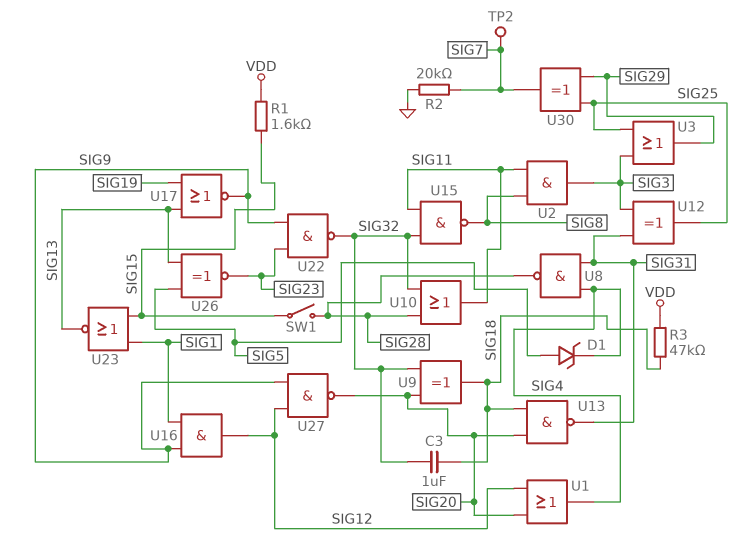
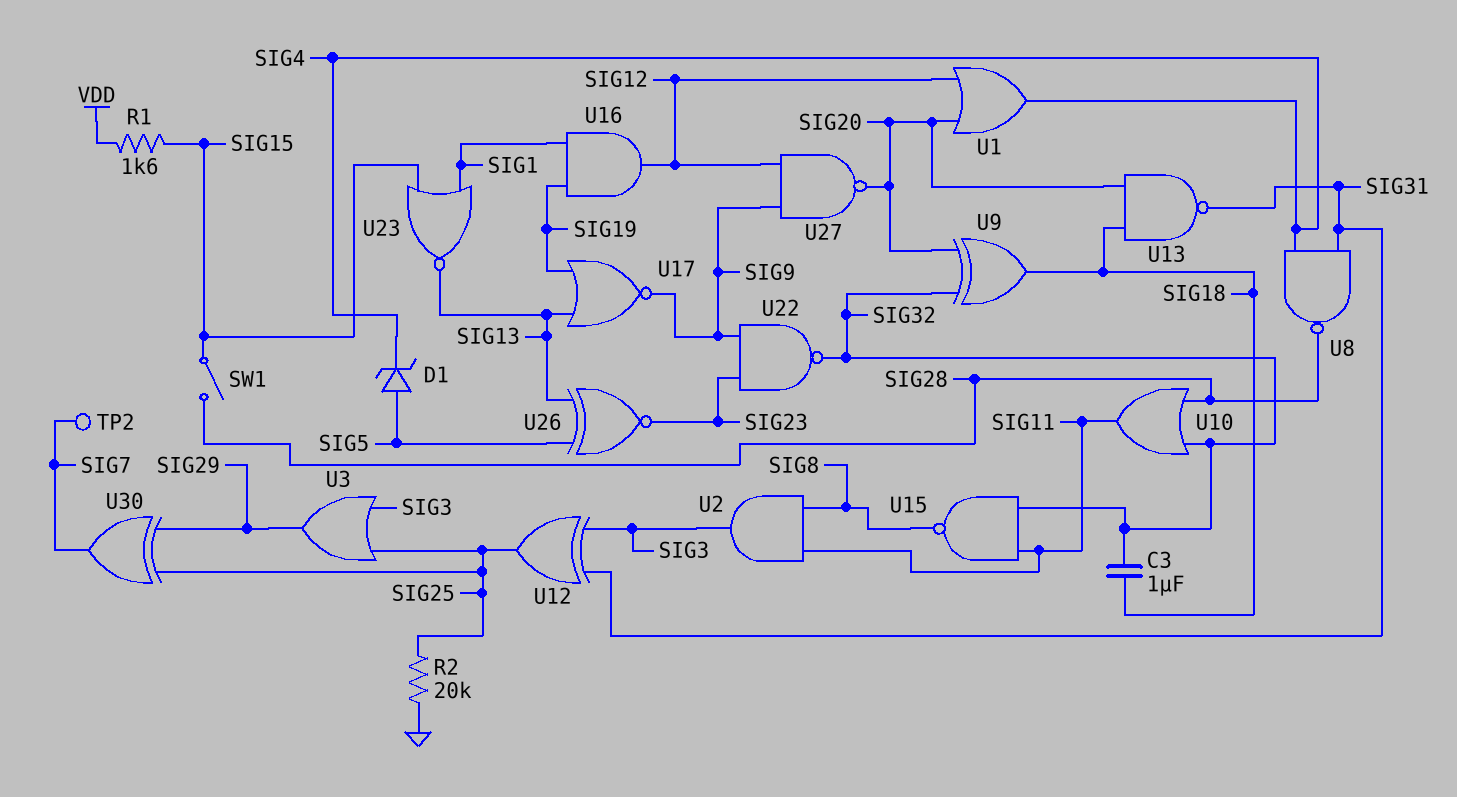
R2: 20k (GND, SIG7) -> 20k (GND, SIG25)
R3: 47k (SIG18, VDD) -> none
U16: AND (in SIG1, in SIG9, out SIG12) -> AND (in SIG1, in SIG19, out SIG12)

